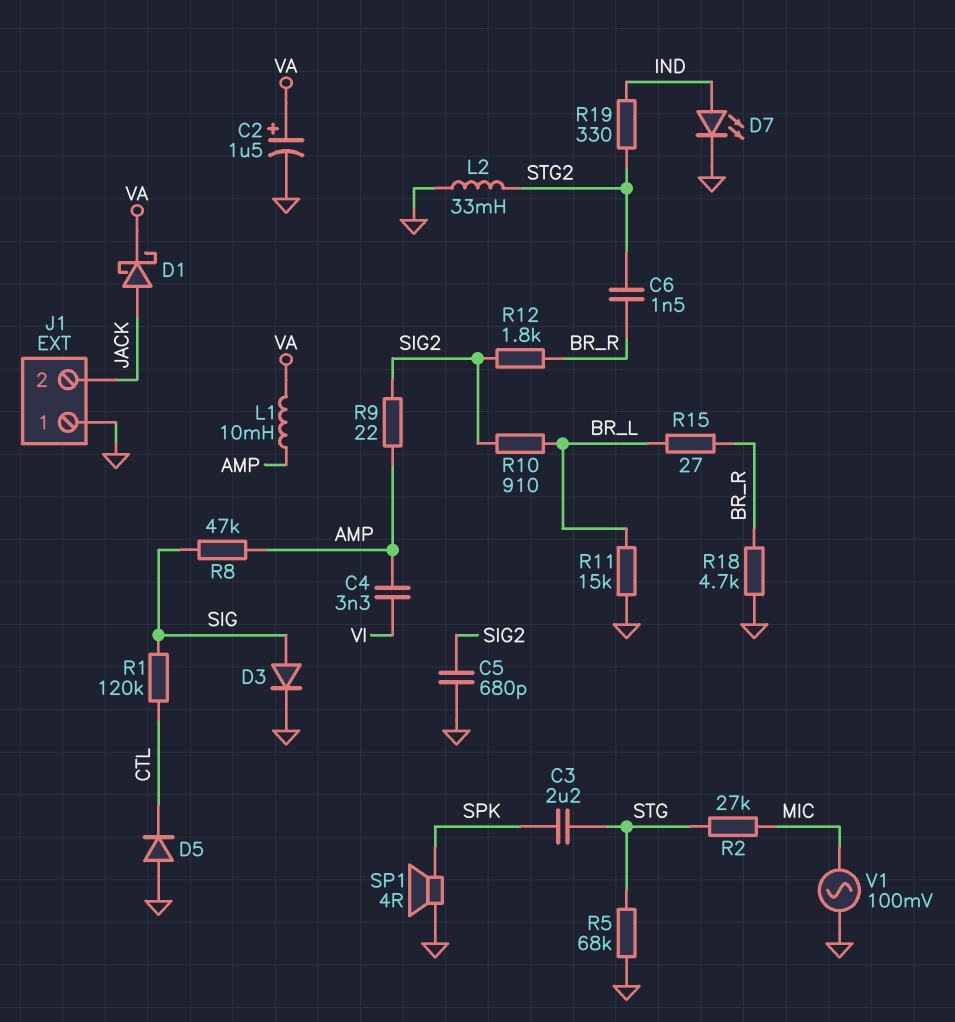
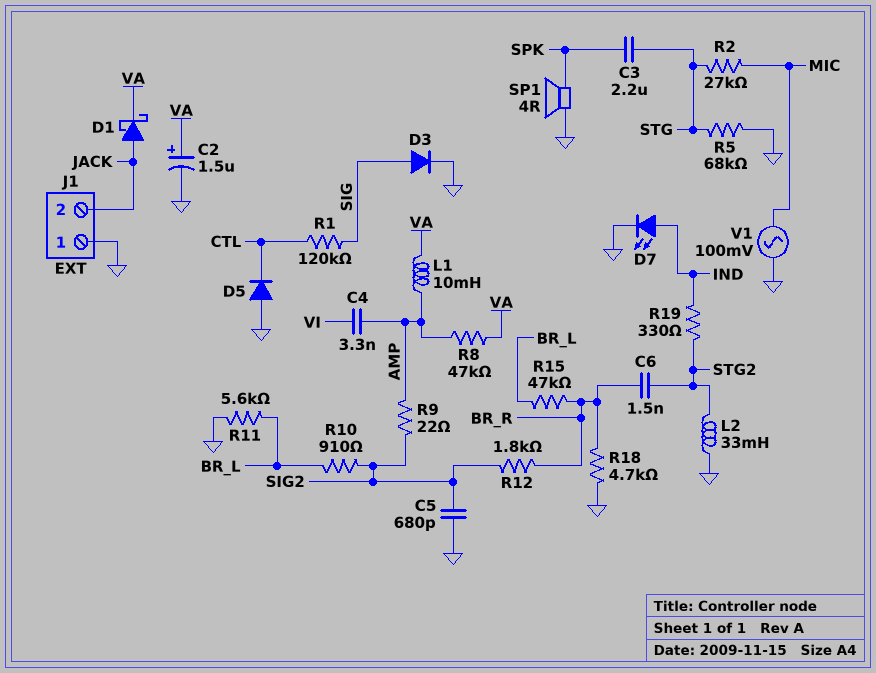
R8: 47k (AMP, SIG) -> 47k (AMP, VA)
R11: 15k (BR_L, GND) -> 5.6k (BR_L, GND)
R15: 27 (BR_L, BR_R) -> 47k (BR_L, BR_R)

